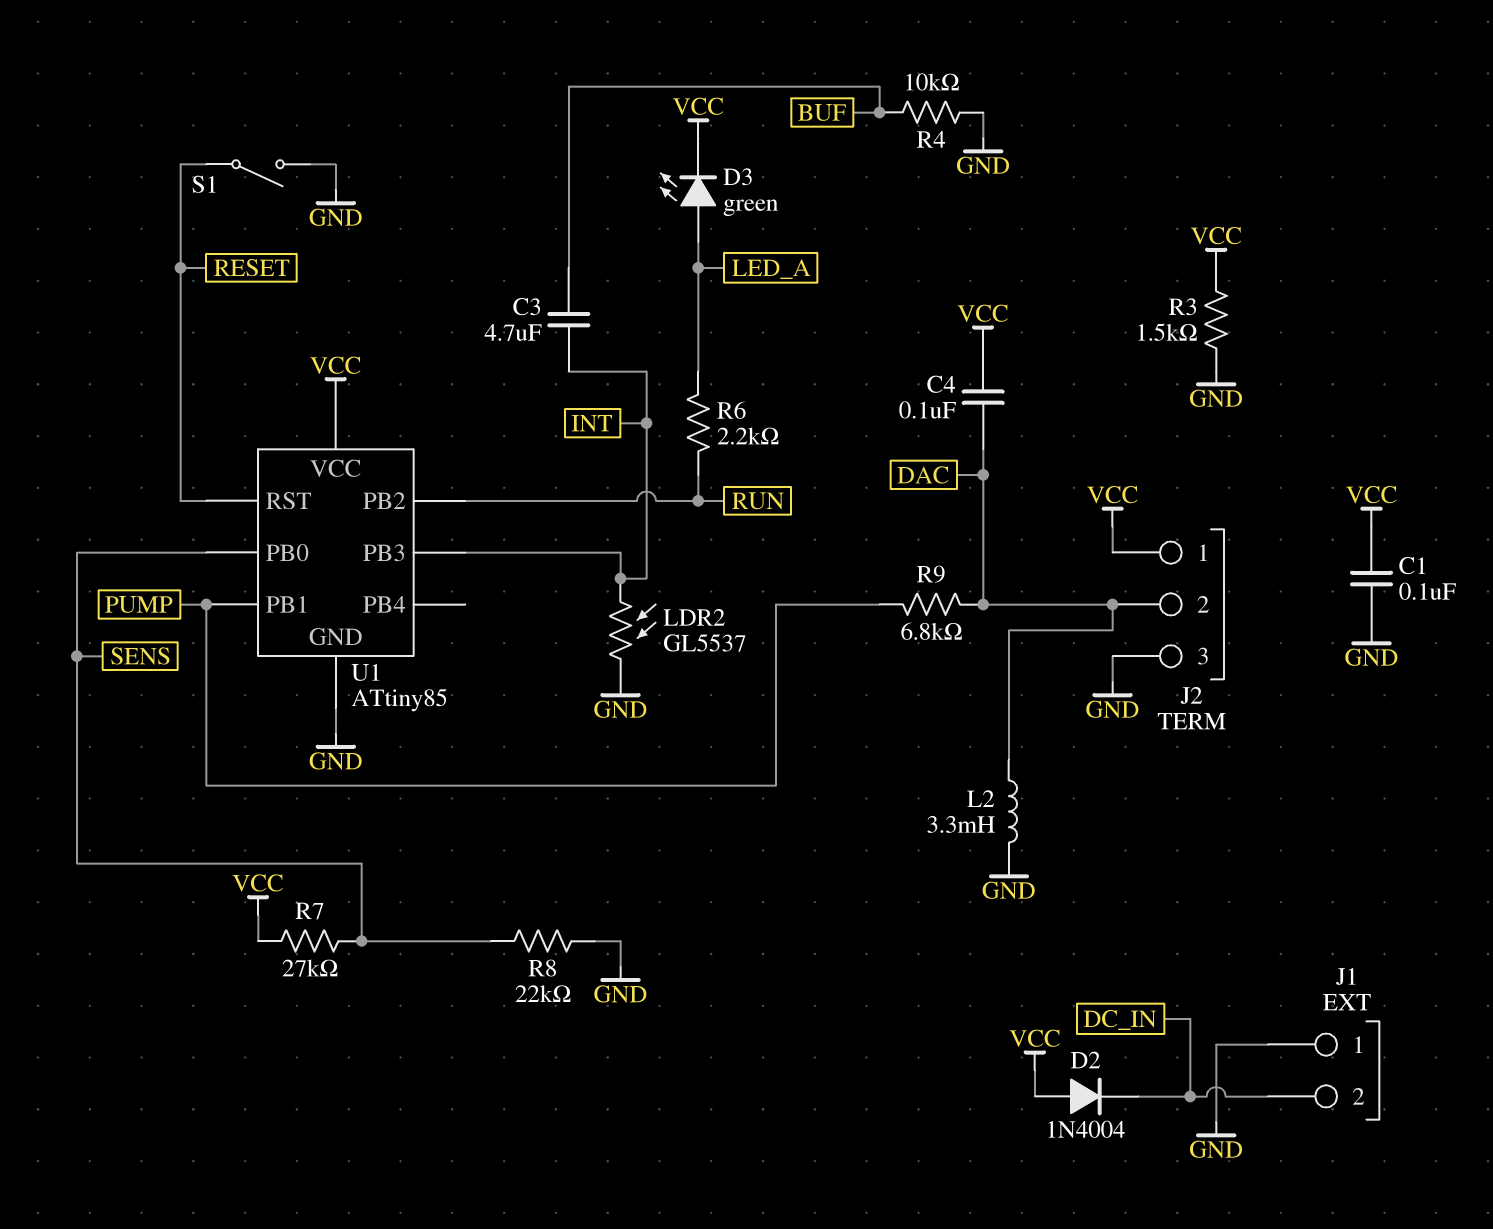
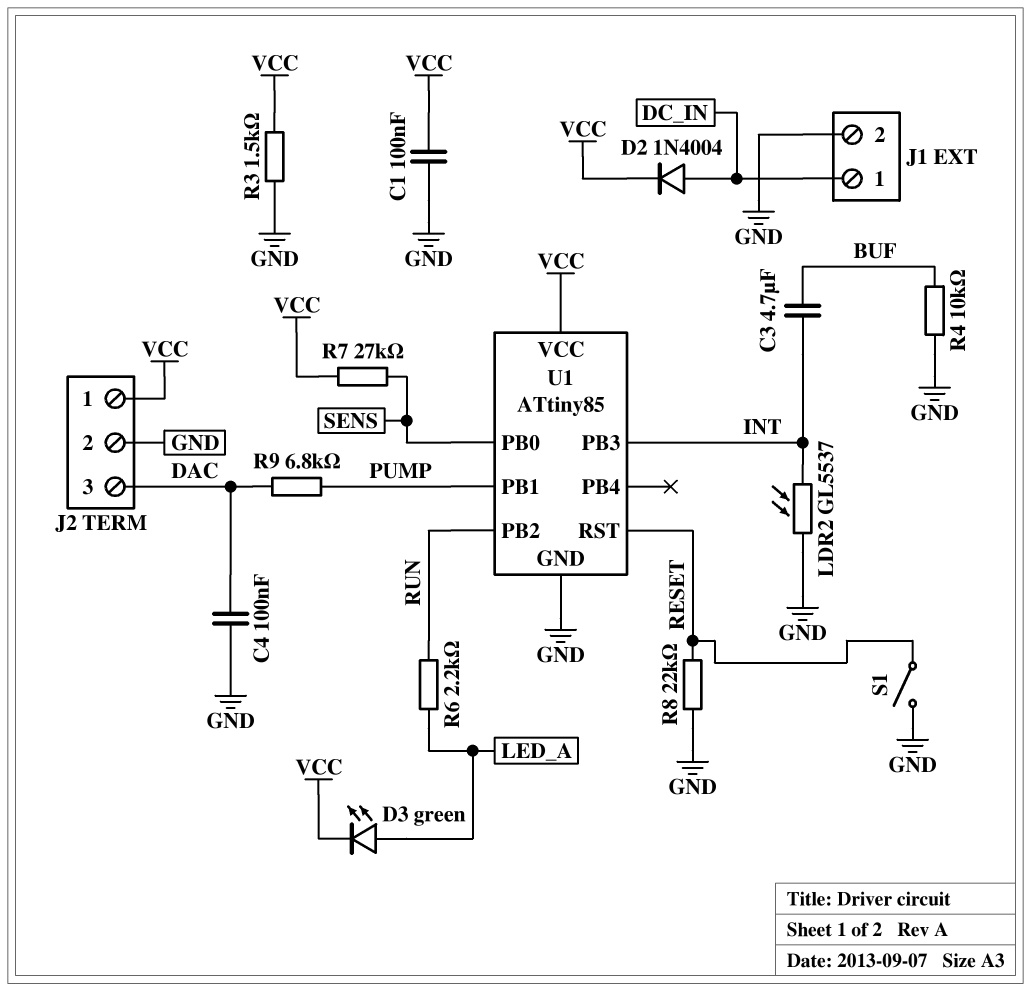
C4: 100nF (DAC, VCC) -> 100nF (DAC, GND)
D2: diode 1N4004 (A VCC, K DC_IN) -> diode 1N4004 (A DC_IN, K VCC)
J1 pin 1: GND -> DC_IN
J1 pin 2: DC_IN -> GND
J2 pin 2: DAC -> GND
J2 pin 3: GND -> DAC
L2: 3.3mH (DAC, GND) -> none
R8: 22k (GND, SENS) -> 22k (GND, RESET)

